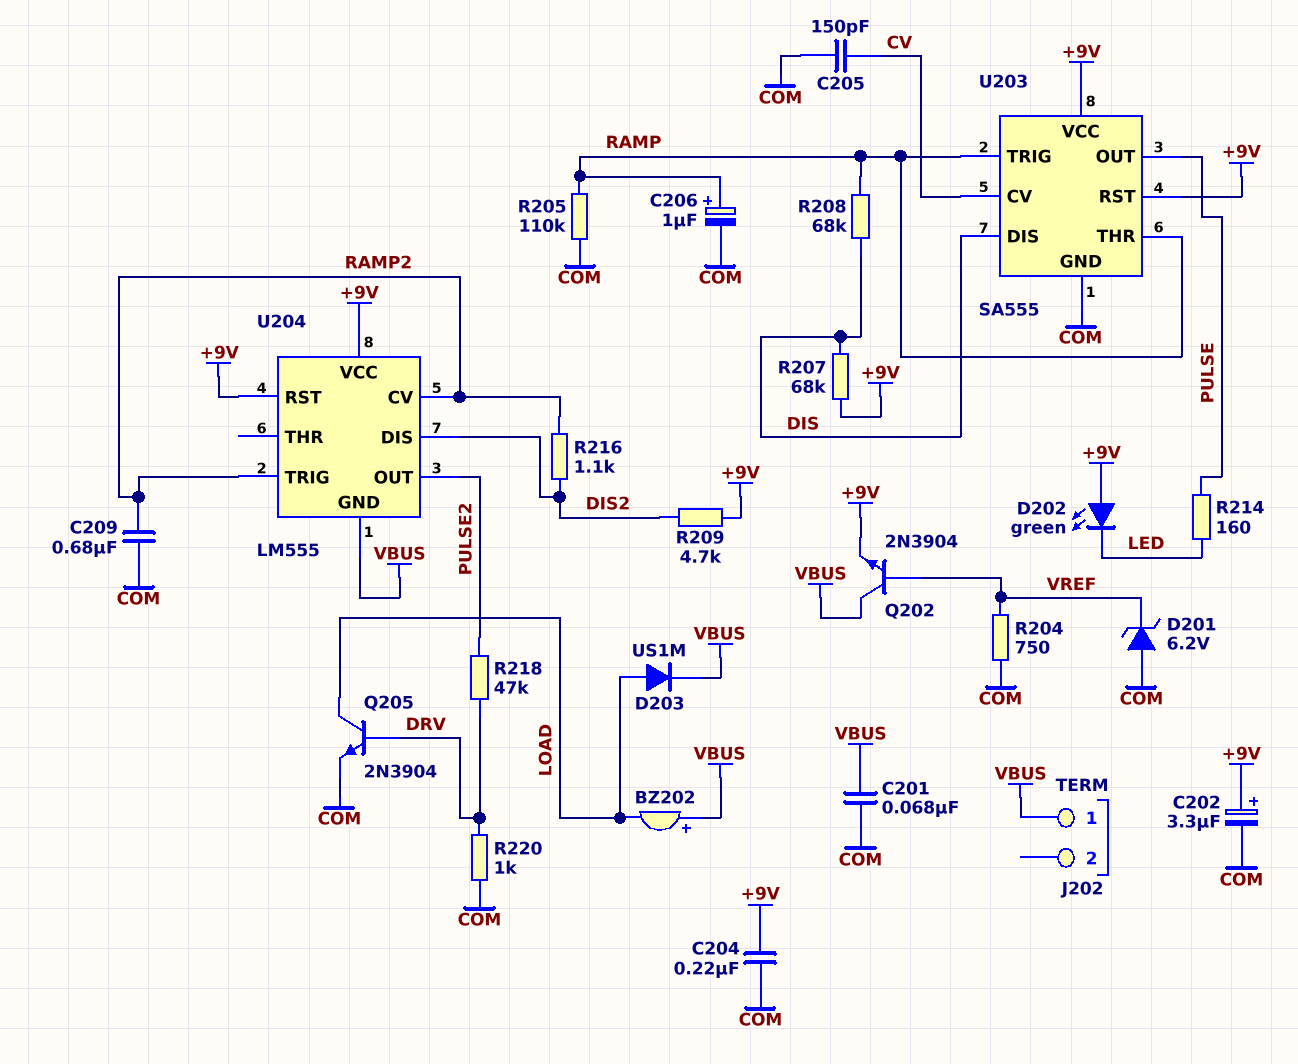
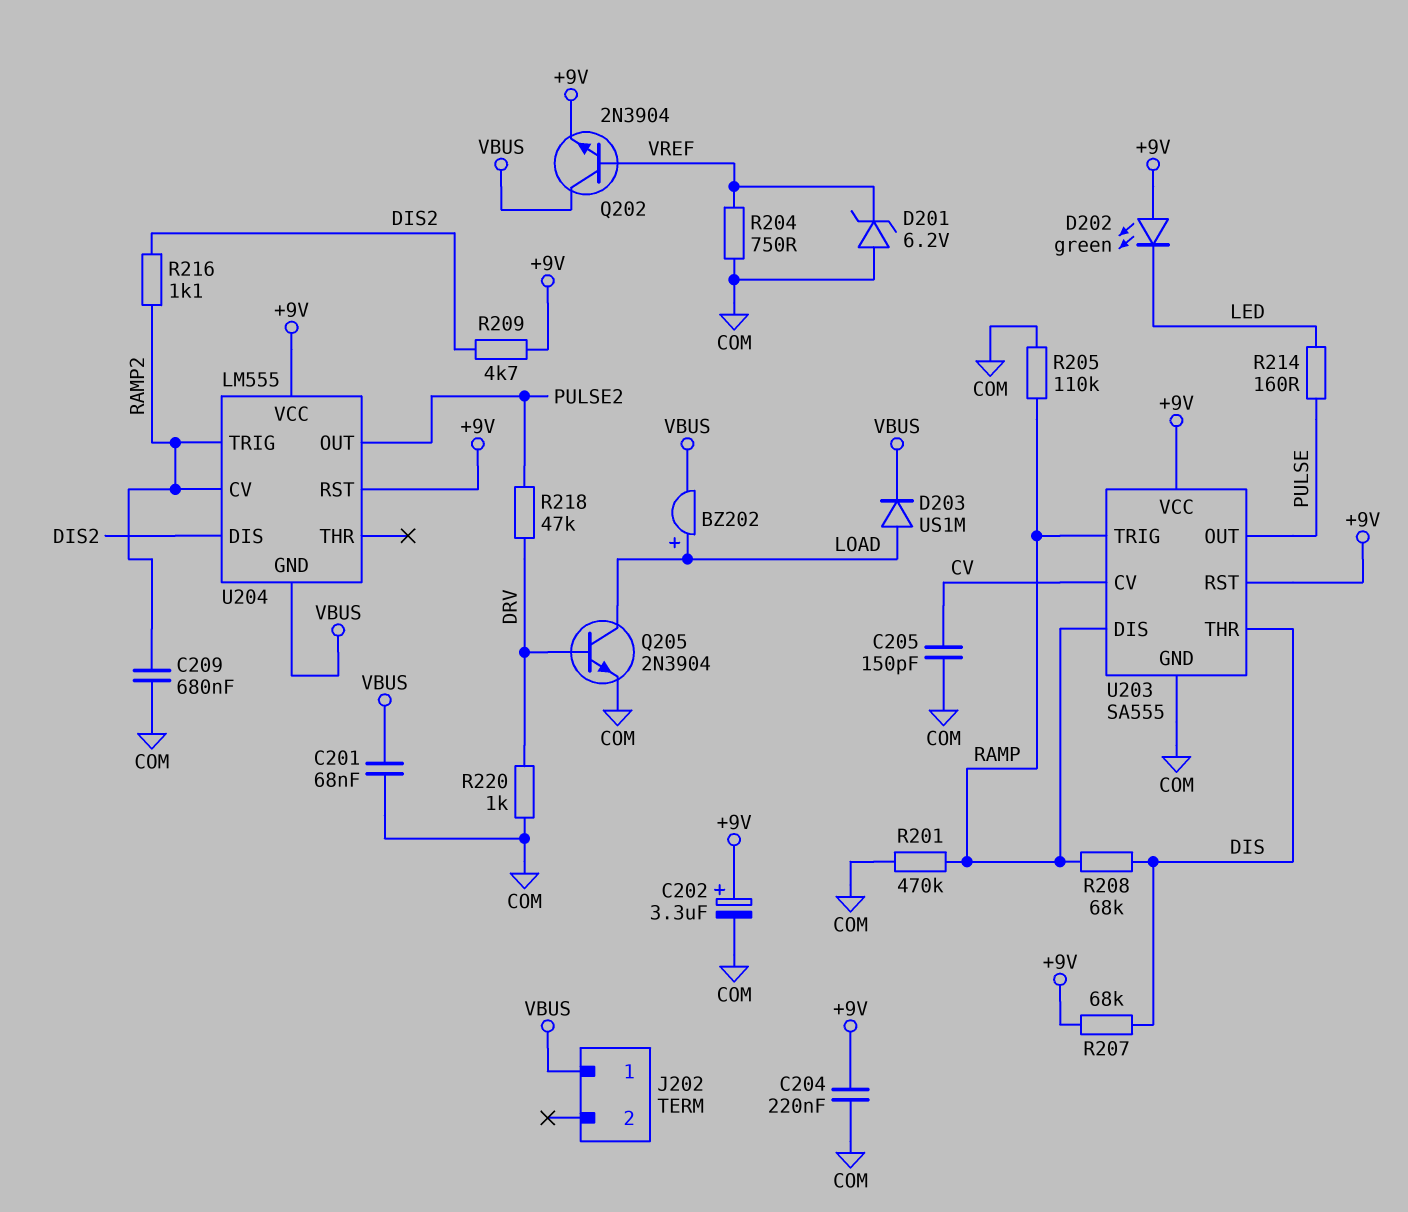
BZ202: buzzer (plus VBUS, minus LOAD) -> buzzer (plus LOAD, minus VBUS)
C206: 1uF (plus RAMP, minus COM) -> none
R201: none -> 470k (COM, RAMP)
U203 pin DIS: DIS -> RAMP
U203 pin THR: RAMP -> DIS

